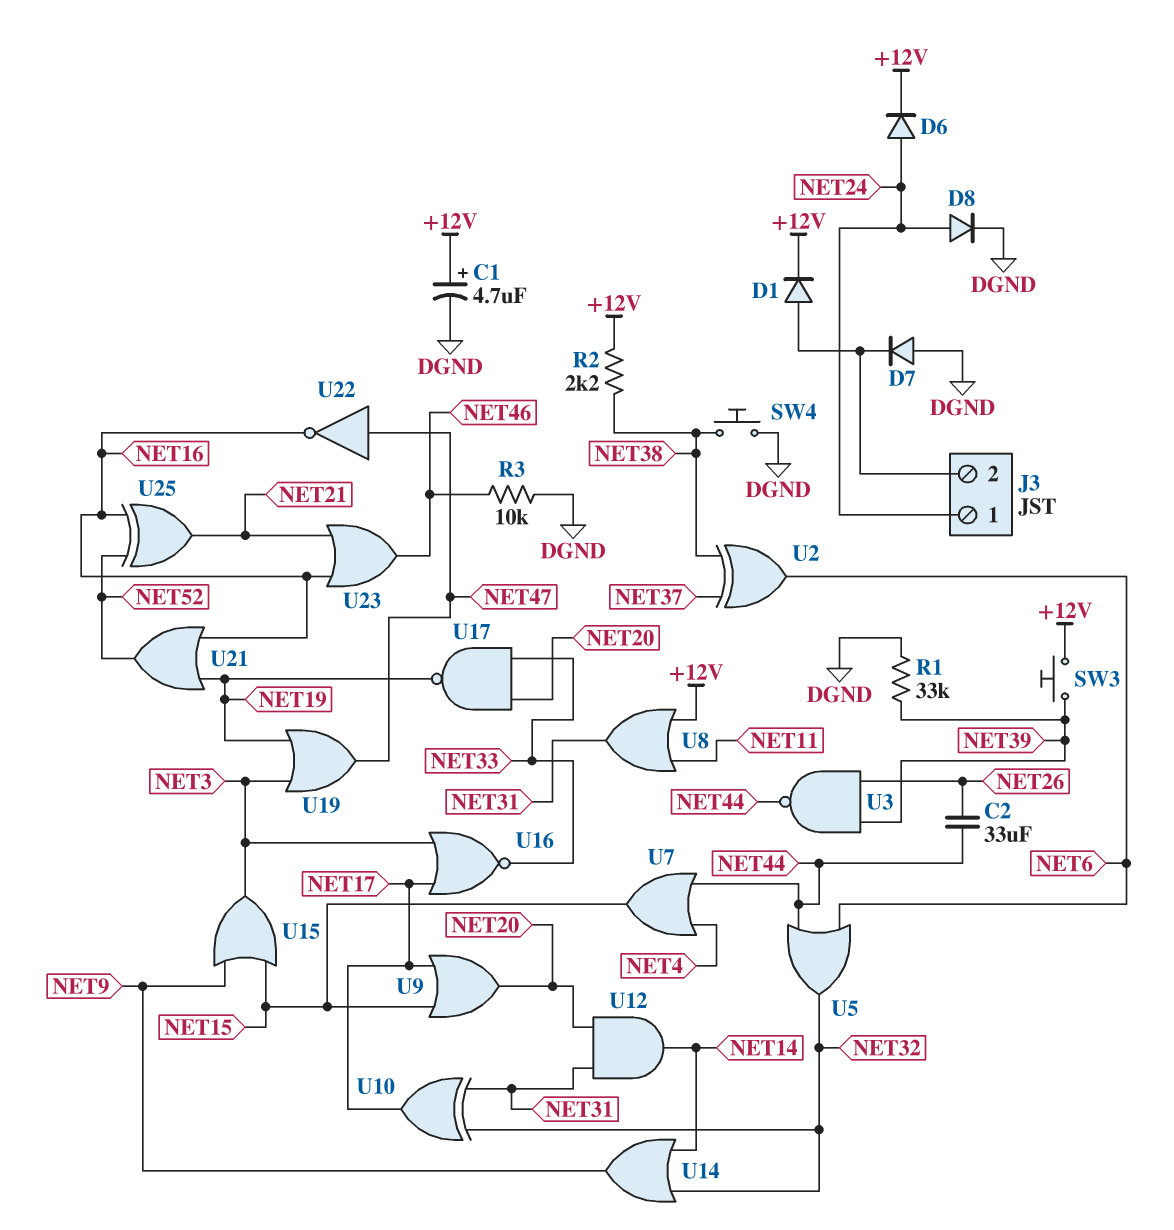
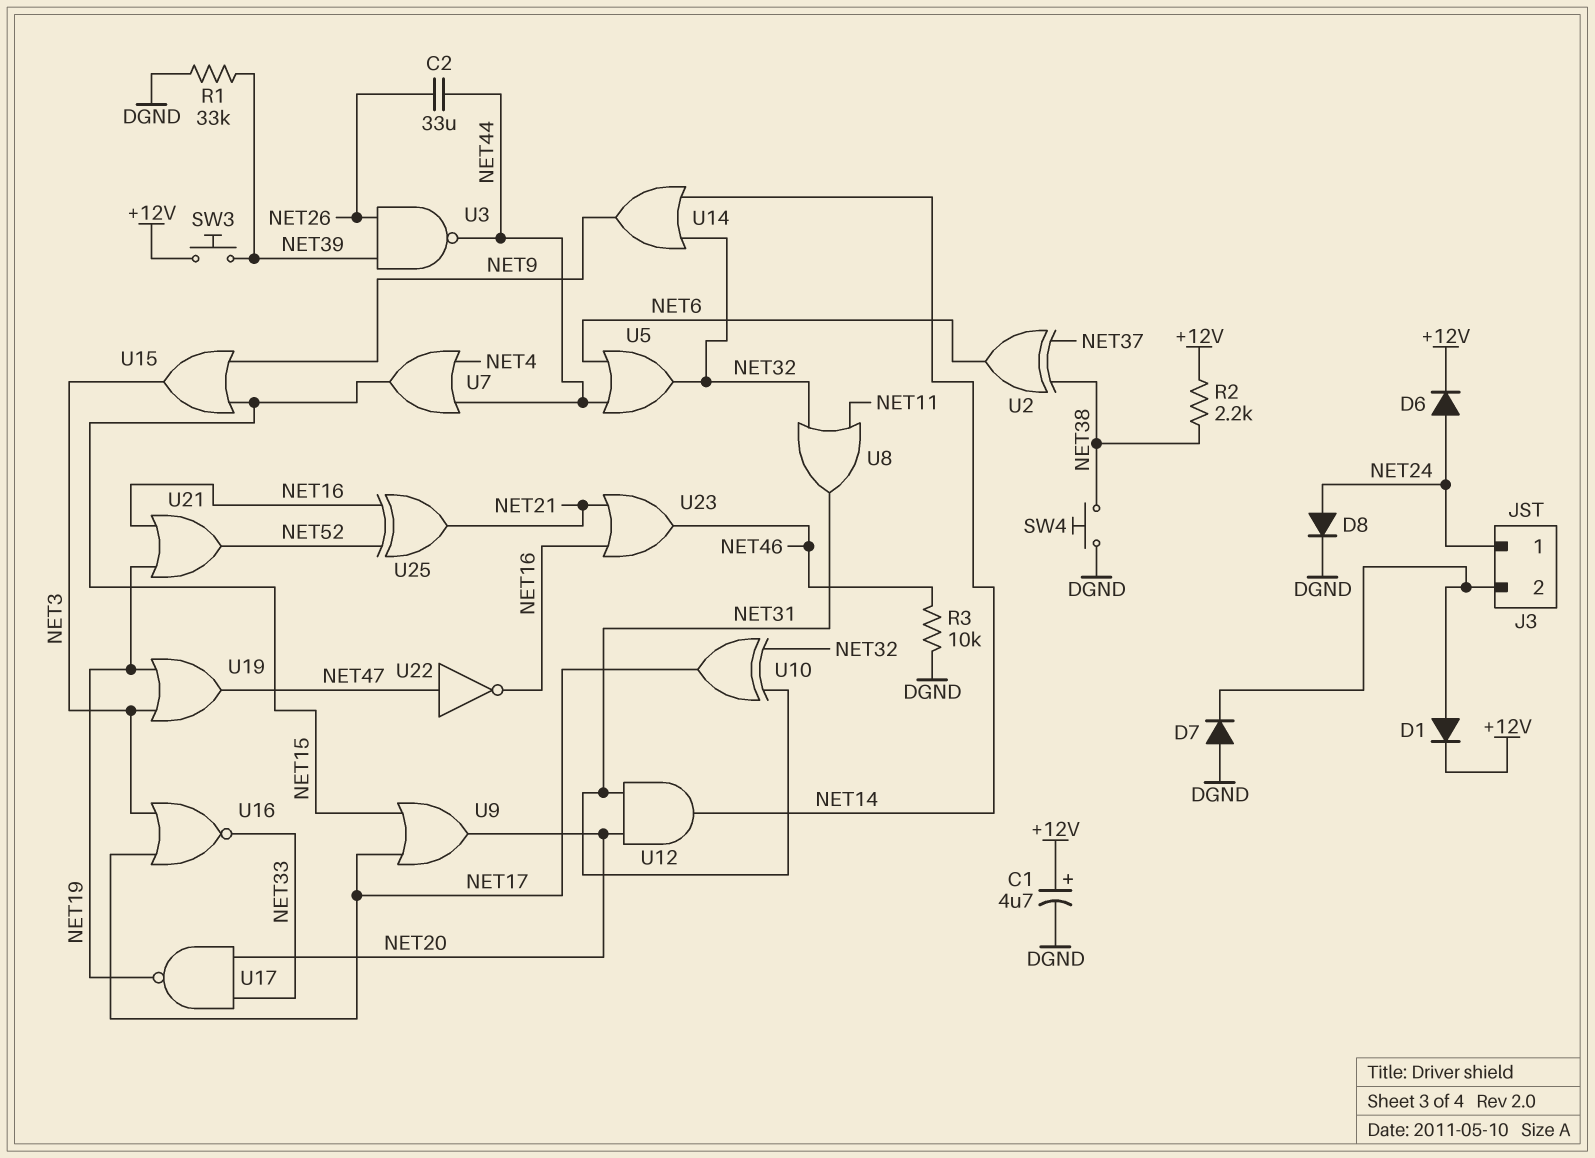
U8: OR (in +12V, in NET11, out NET31) -> OR (in NET11, in NET32, out NET31)

